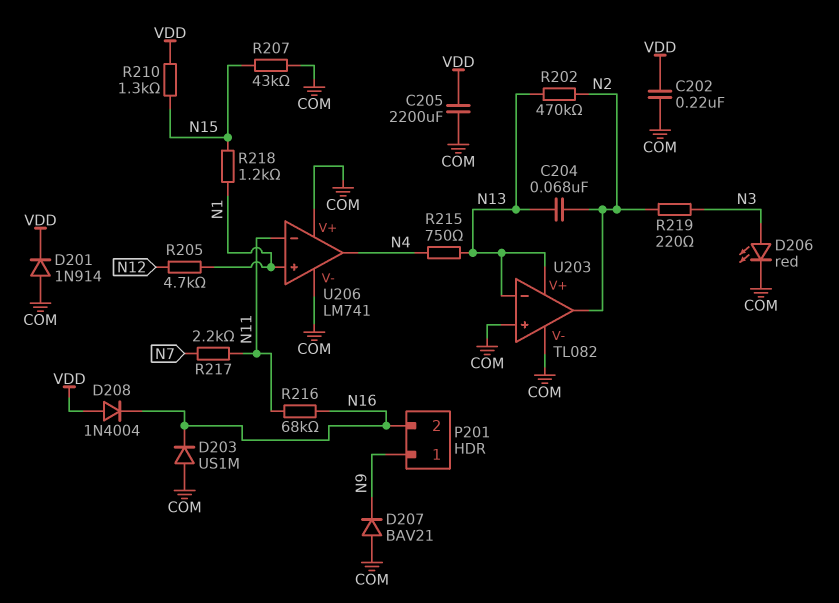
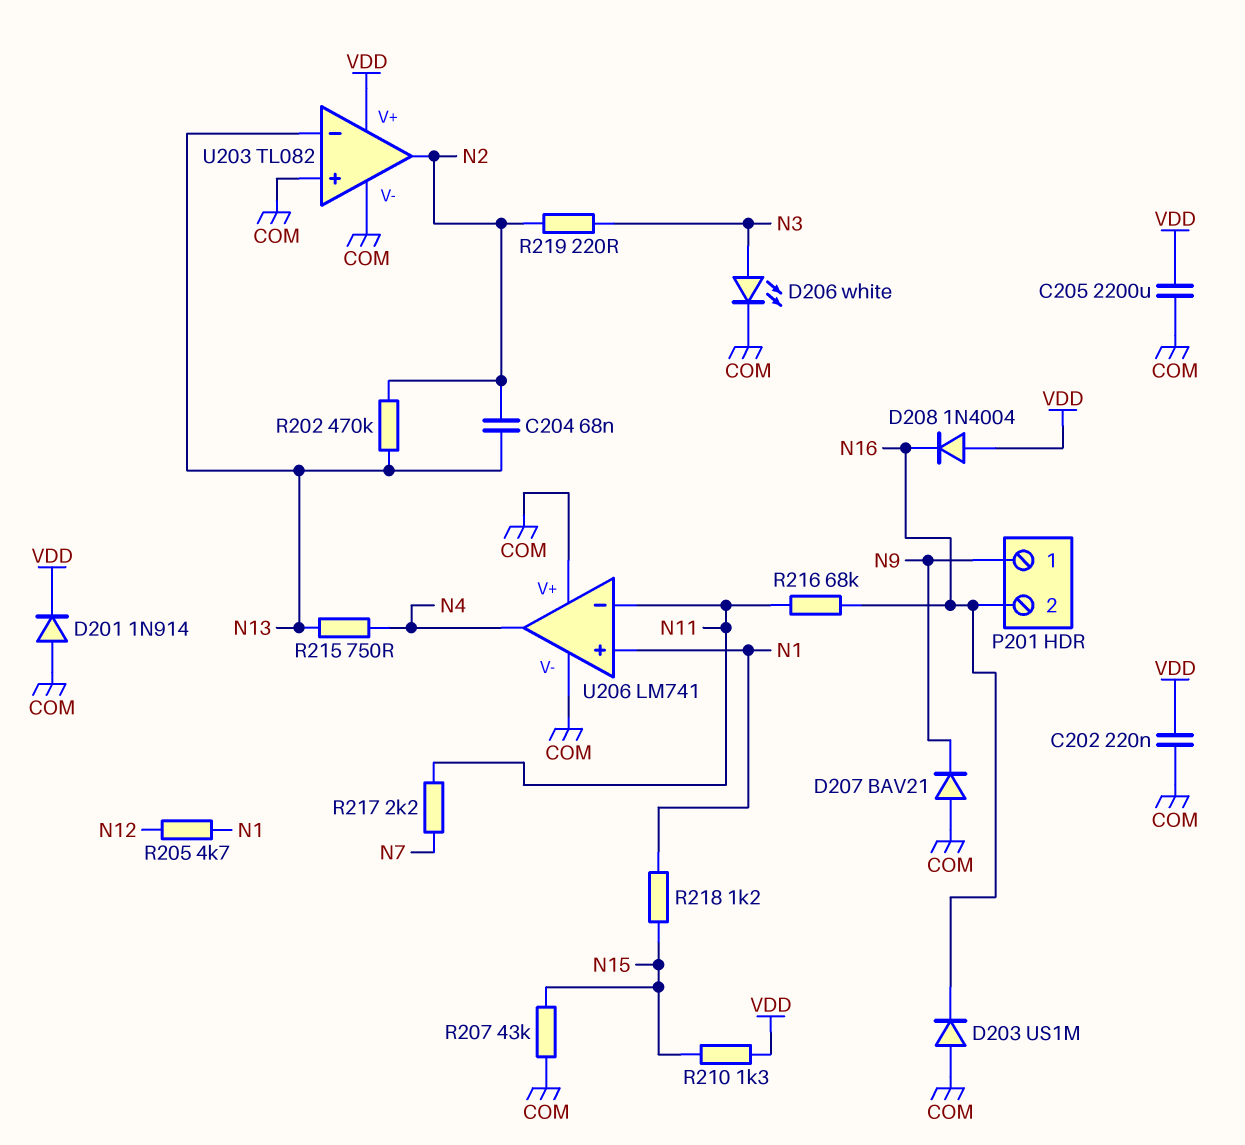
D206: LED red (A N3, K COM) -> LED white (A N3, K COM)
U203 pin V+: N13 -> VDD

